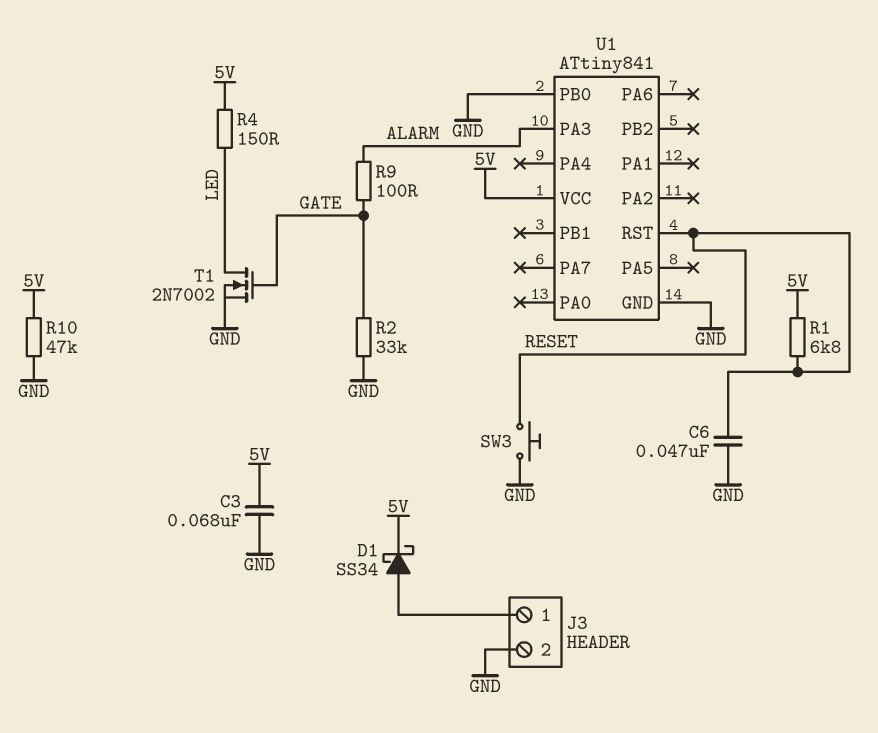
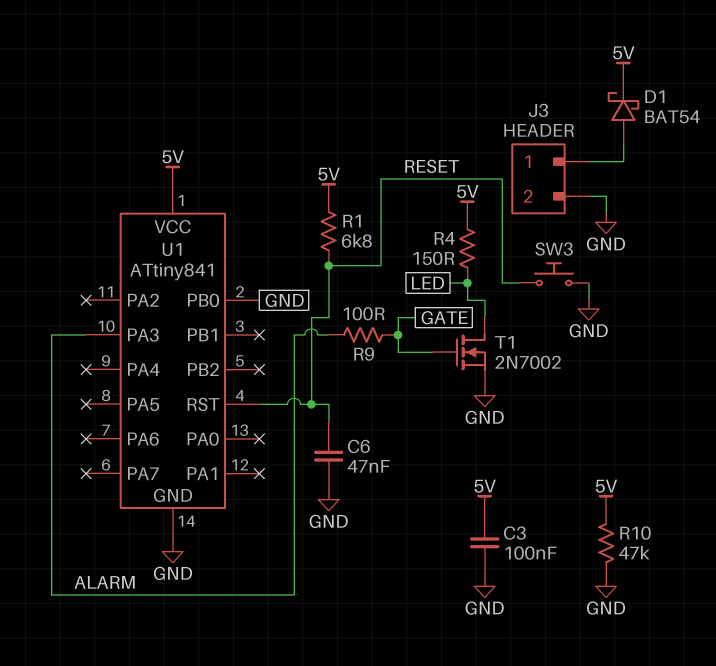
C3: 68nF (5V, GND) -> 100nF (5V, GND)
D1: schottky SS34 (A J3/1, K 5V) -> schottky BAT54 (A J3/1, K 5V)
R2: 33k (GATE, GND) -> none

